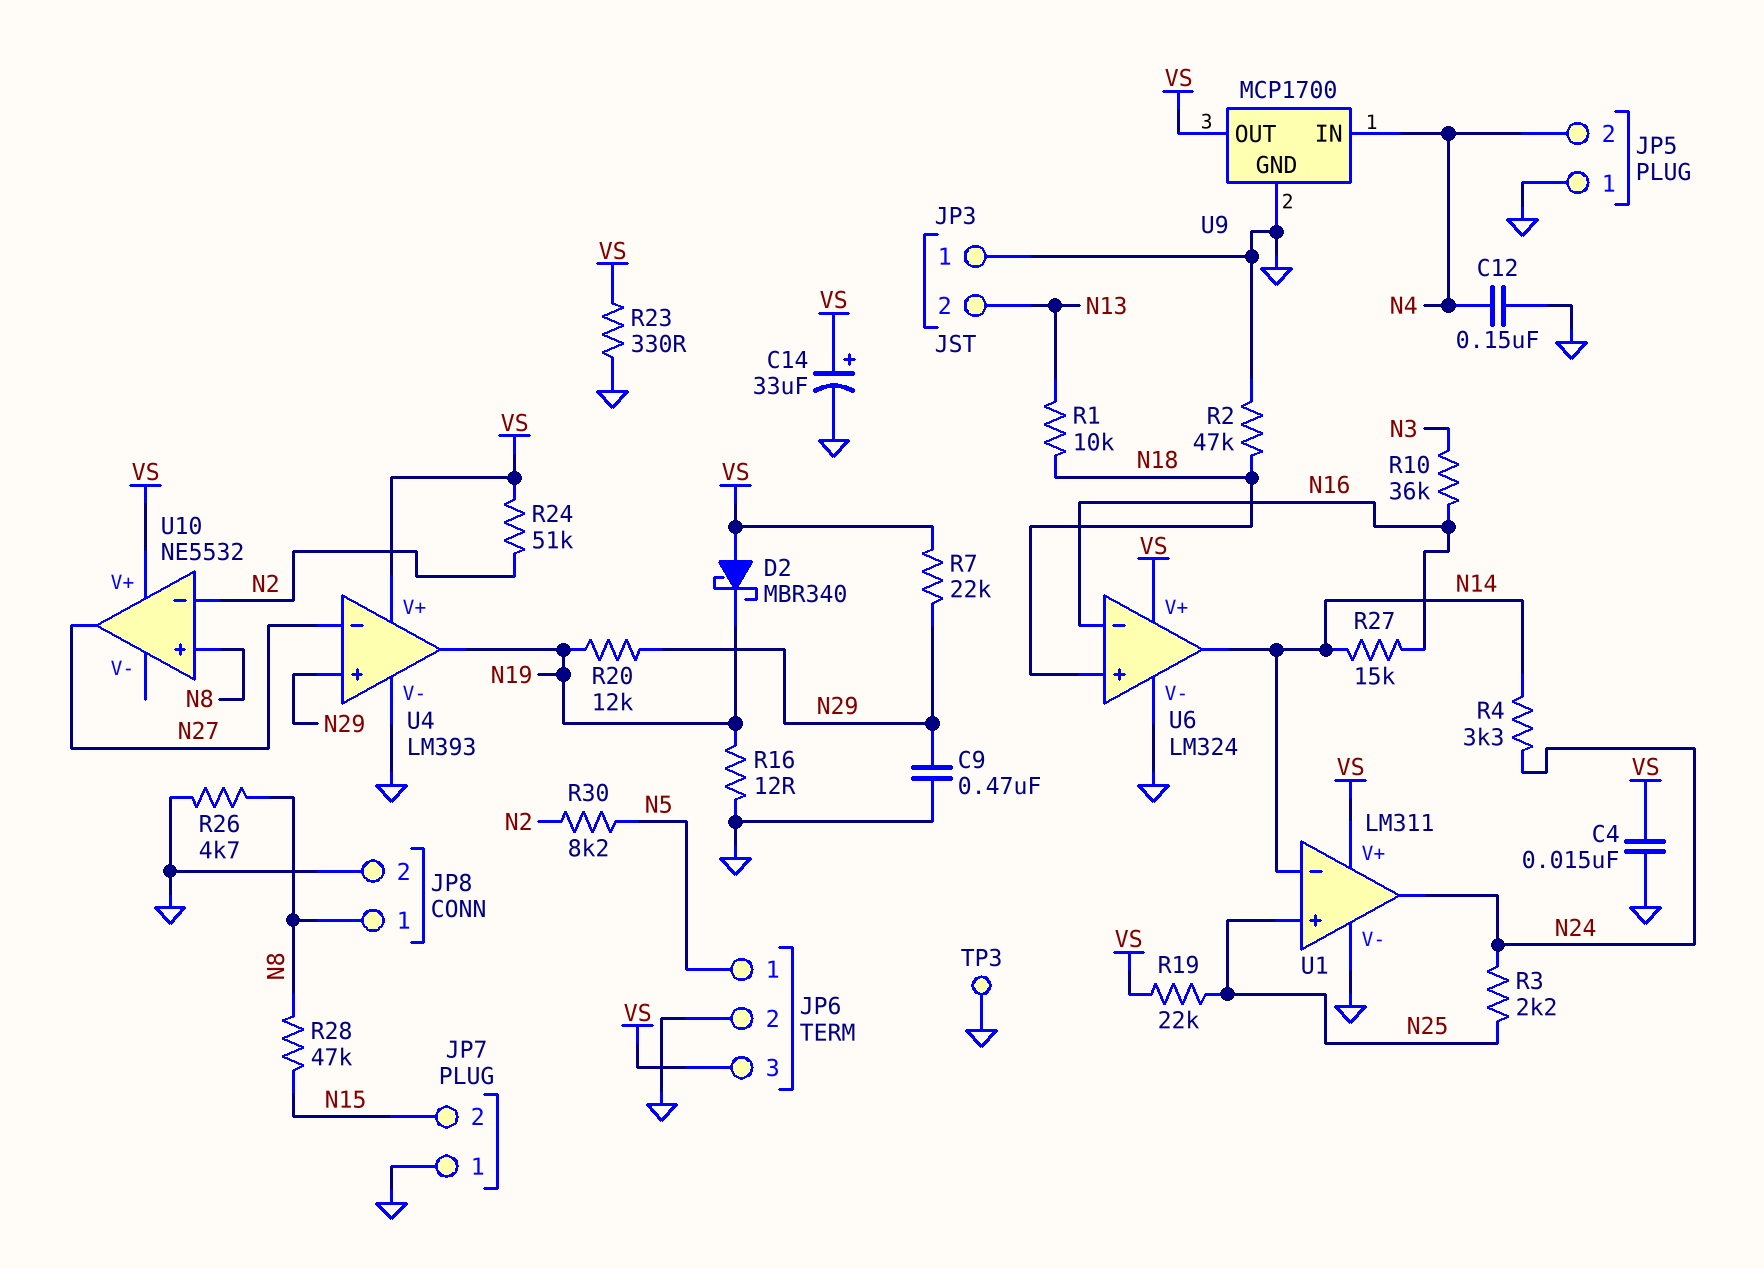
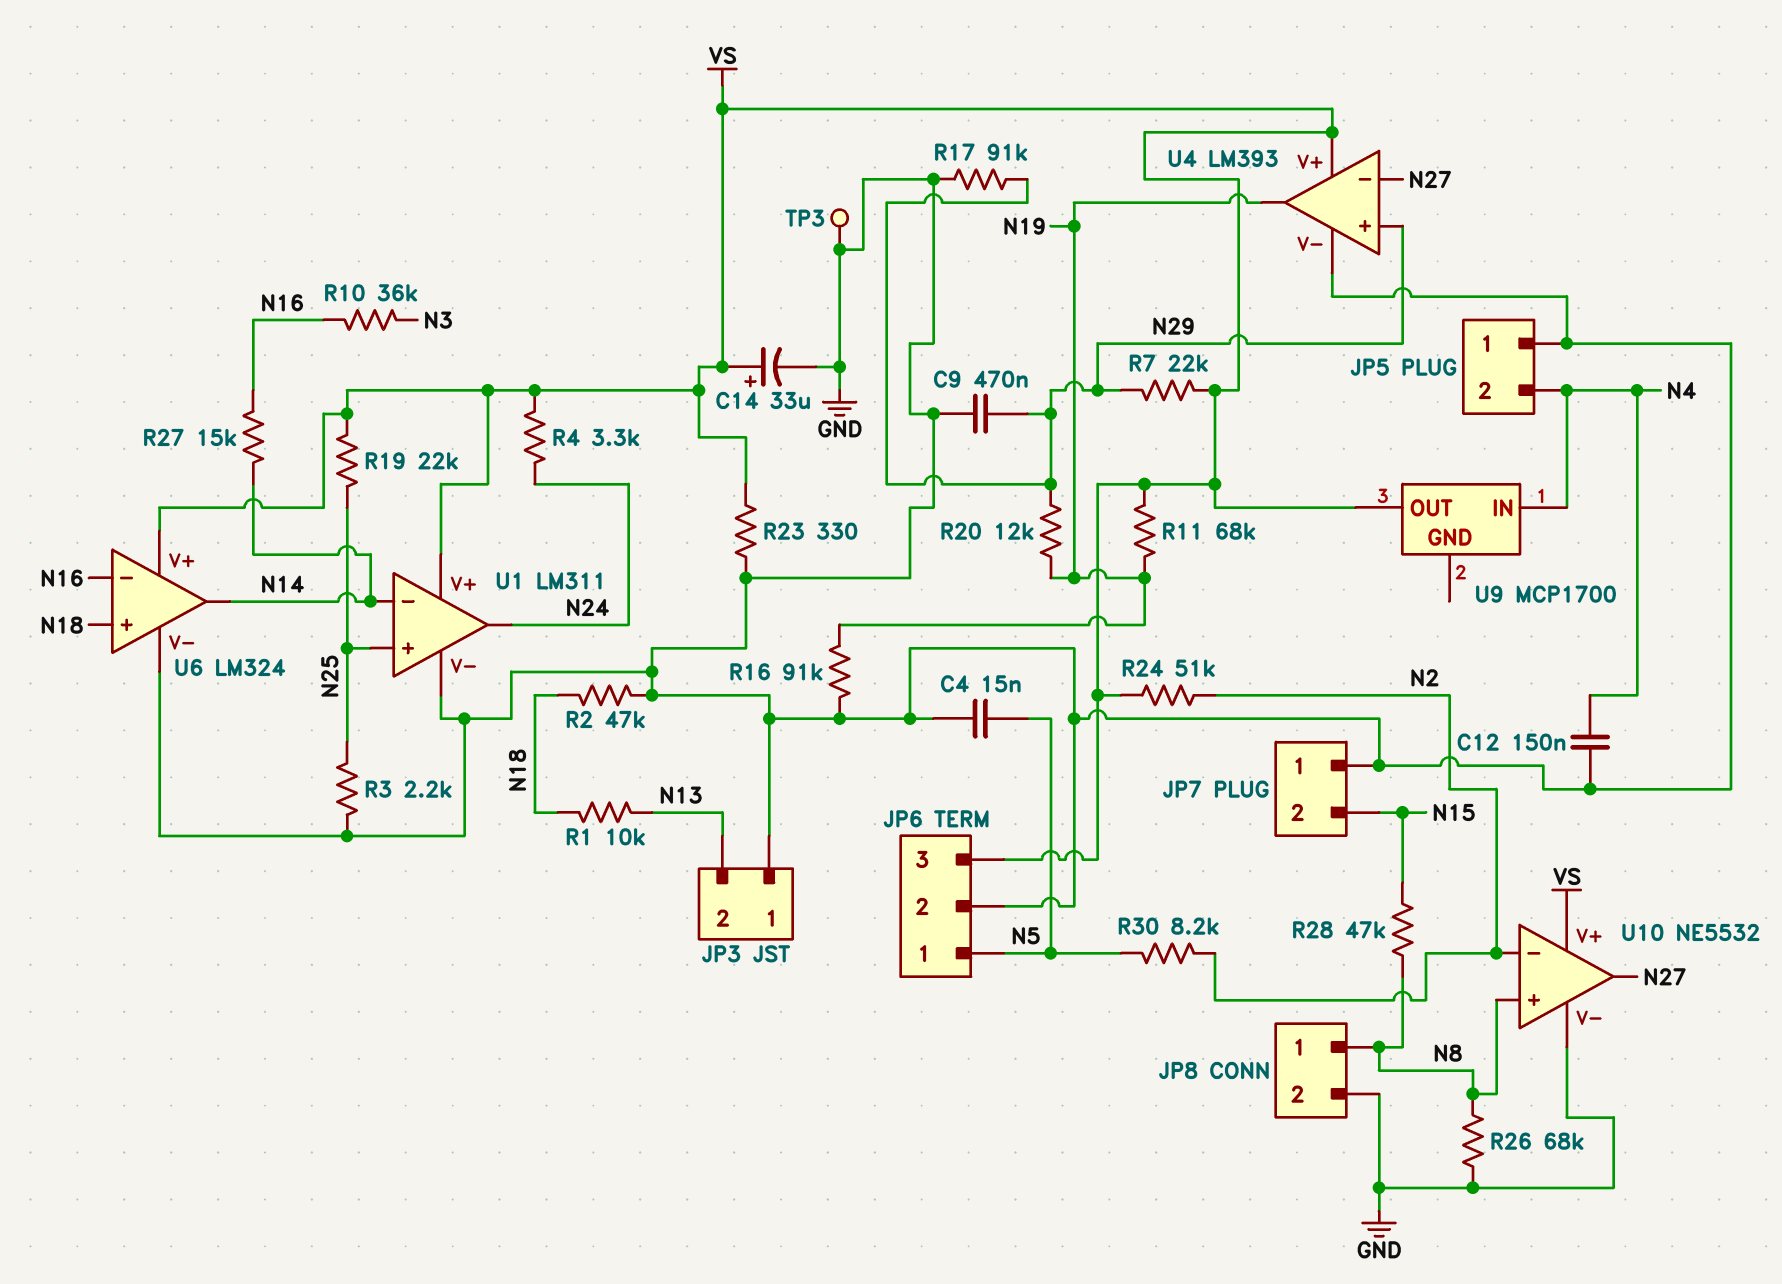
C4: 15nF (GND, VS) -> 15nF (GND, N5)
D2: schottky MBR340 (A VS, K N19) -> none
R3: 2.2k (N24, N25) -> 2.2k (GND, N25)
R4: 3.3k (N14, N24) -> 3.3k (N24, VS)
R11: none -> 68k (N19, VS)
R16: 12 (GND, N19) -> 91k (GND, N19)
R17: none -> 91k (GND, N29)
R26: 4.7k (GND, N8) -> 68k (GND, N8)
U9 pin GND: GND -> none
U10 pin V-: none -> GND

